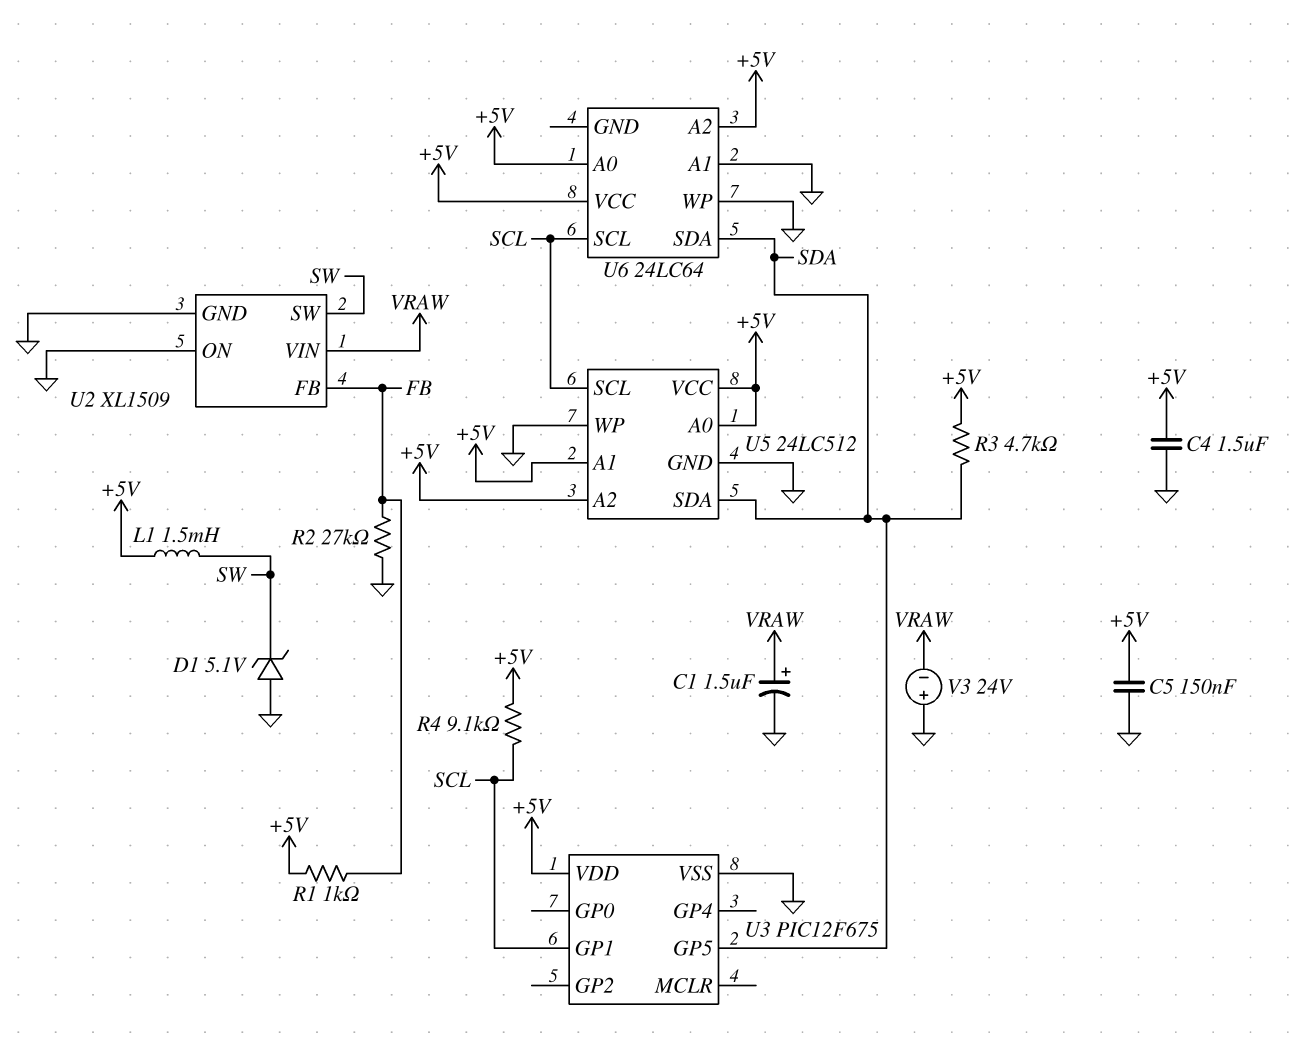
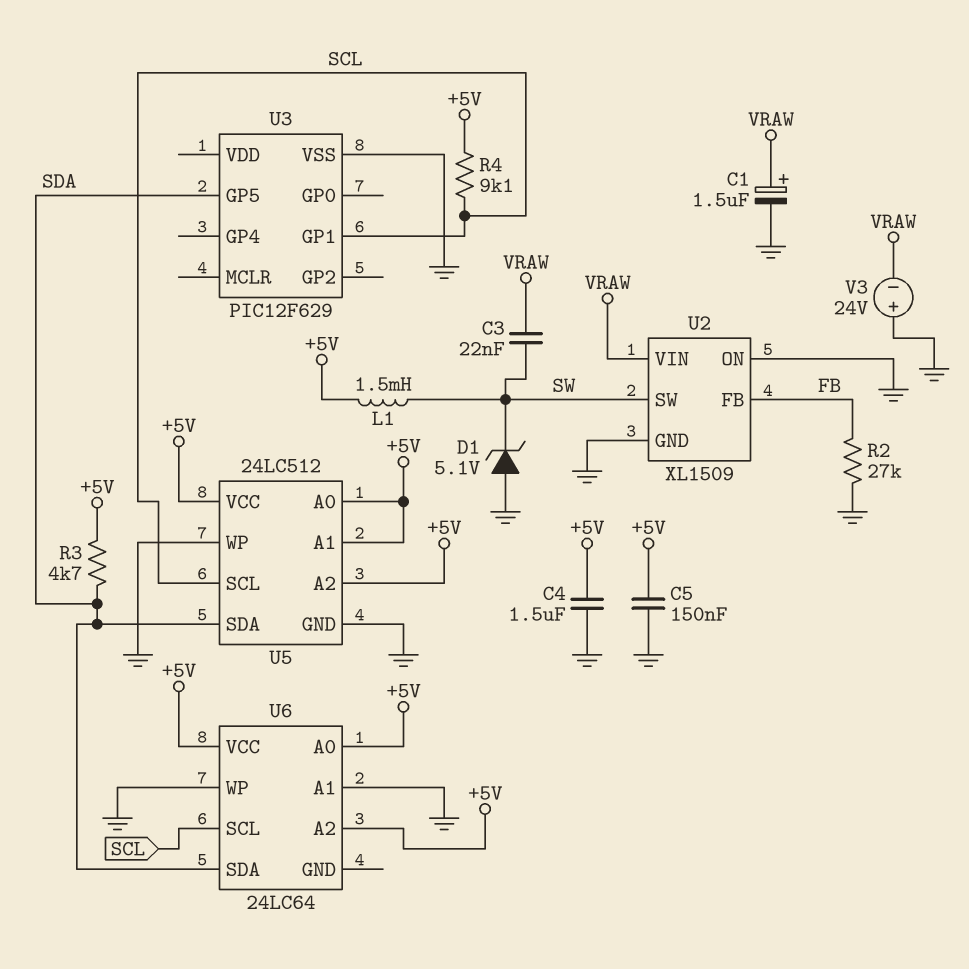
C3: none -> 22nF (SW, VRAW)
R1: 1k (+5V, FB) -> none
U3: PIC12F675 -> PIC12F629
U3 pin VDD: +5V -> none

